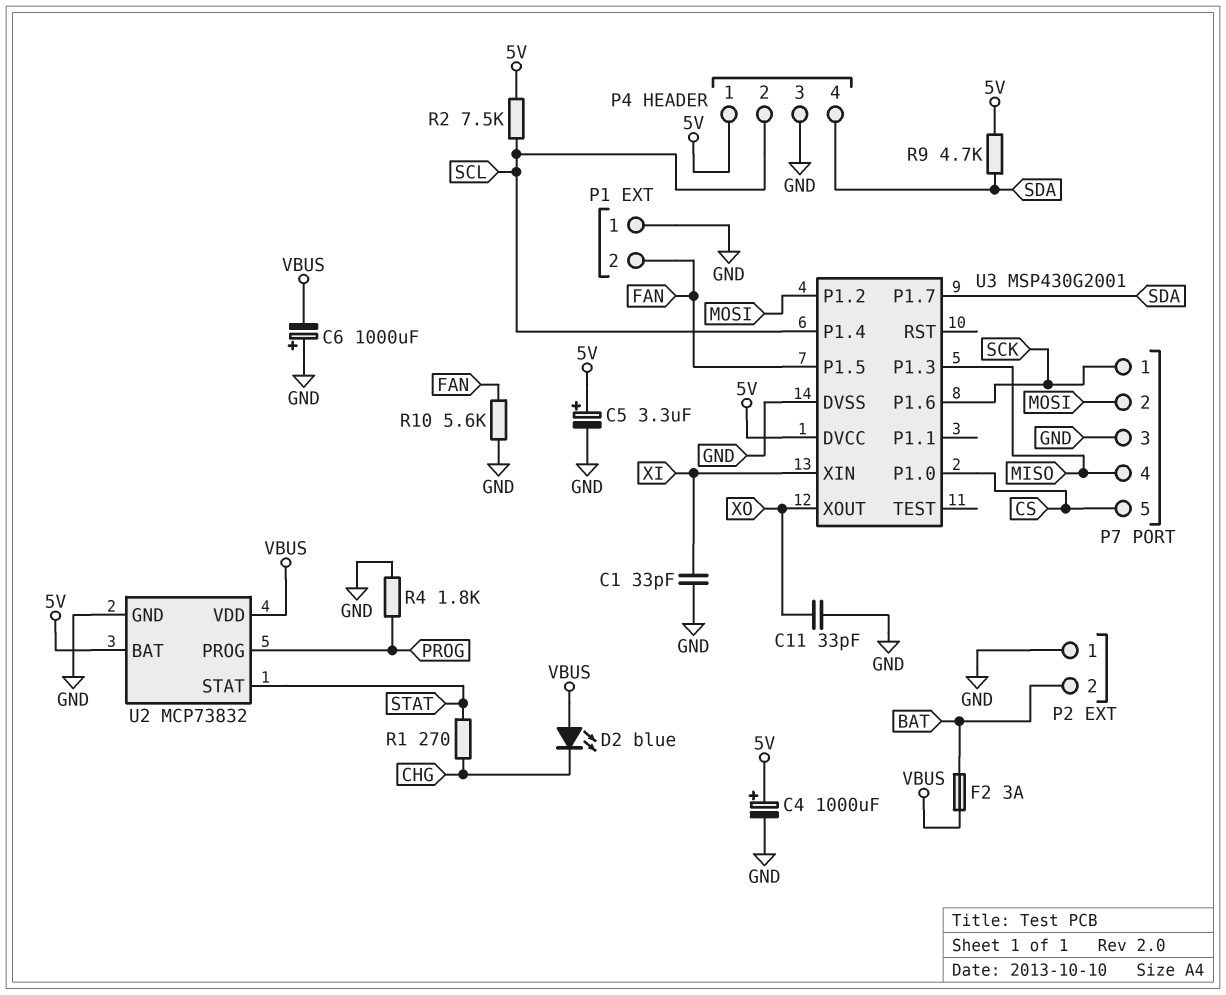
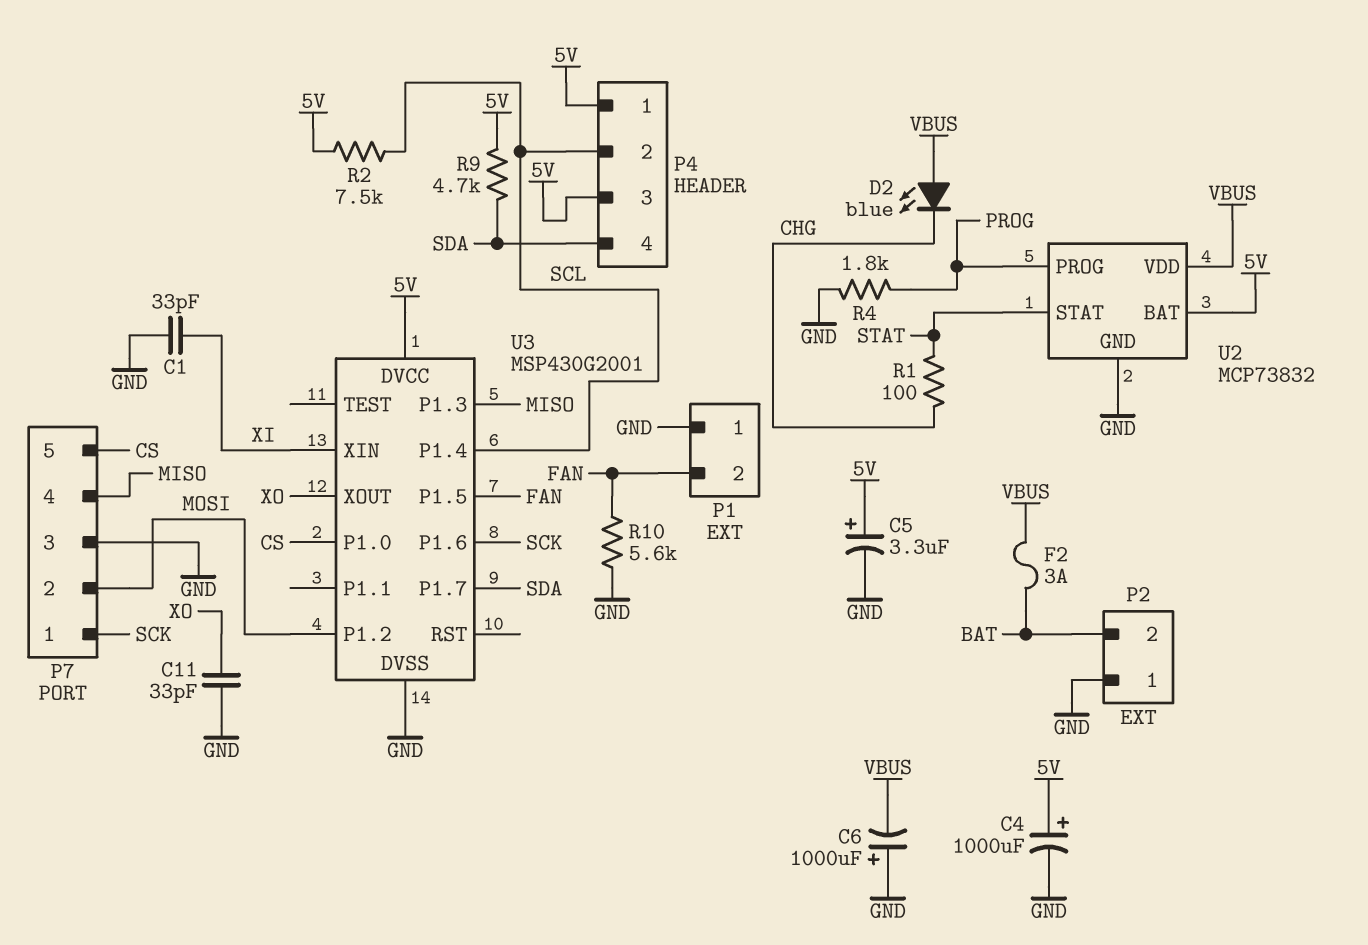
P4 pin 3: GND -> 5V
R1: 270 (CHG, STAT) -> 100 (CHG, STAT)

